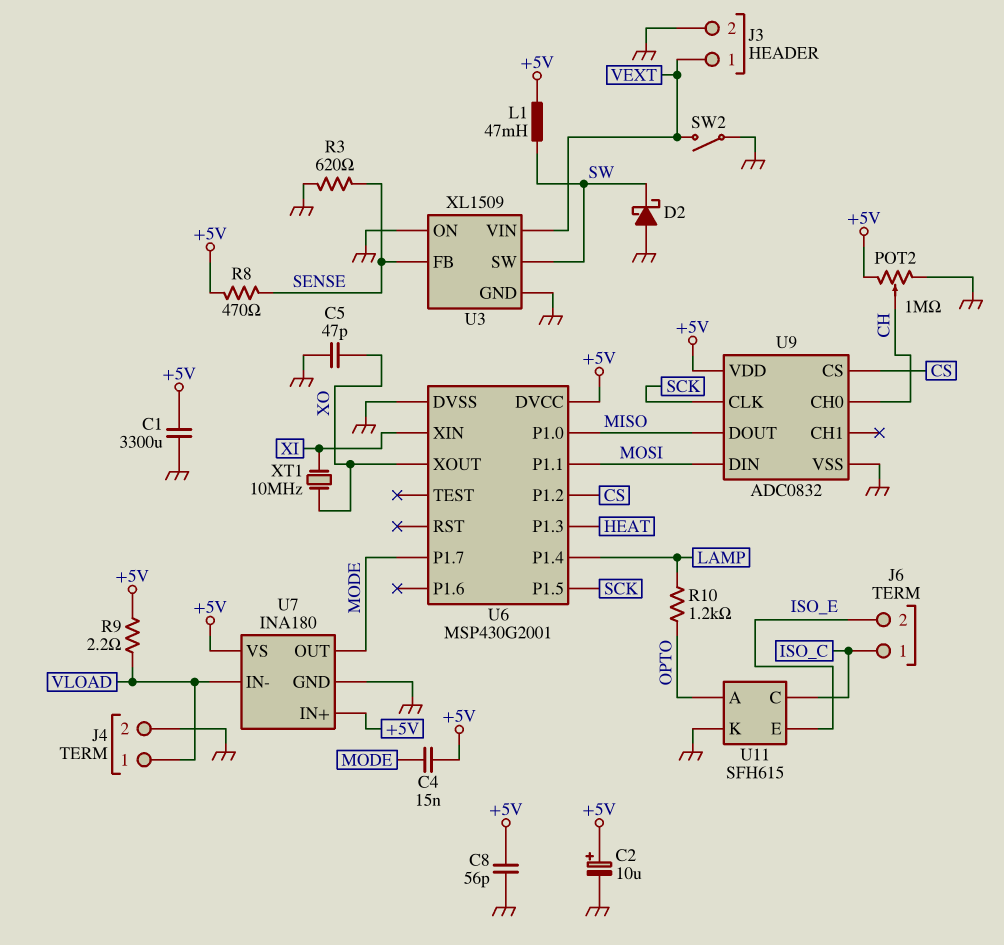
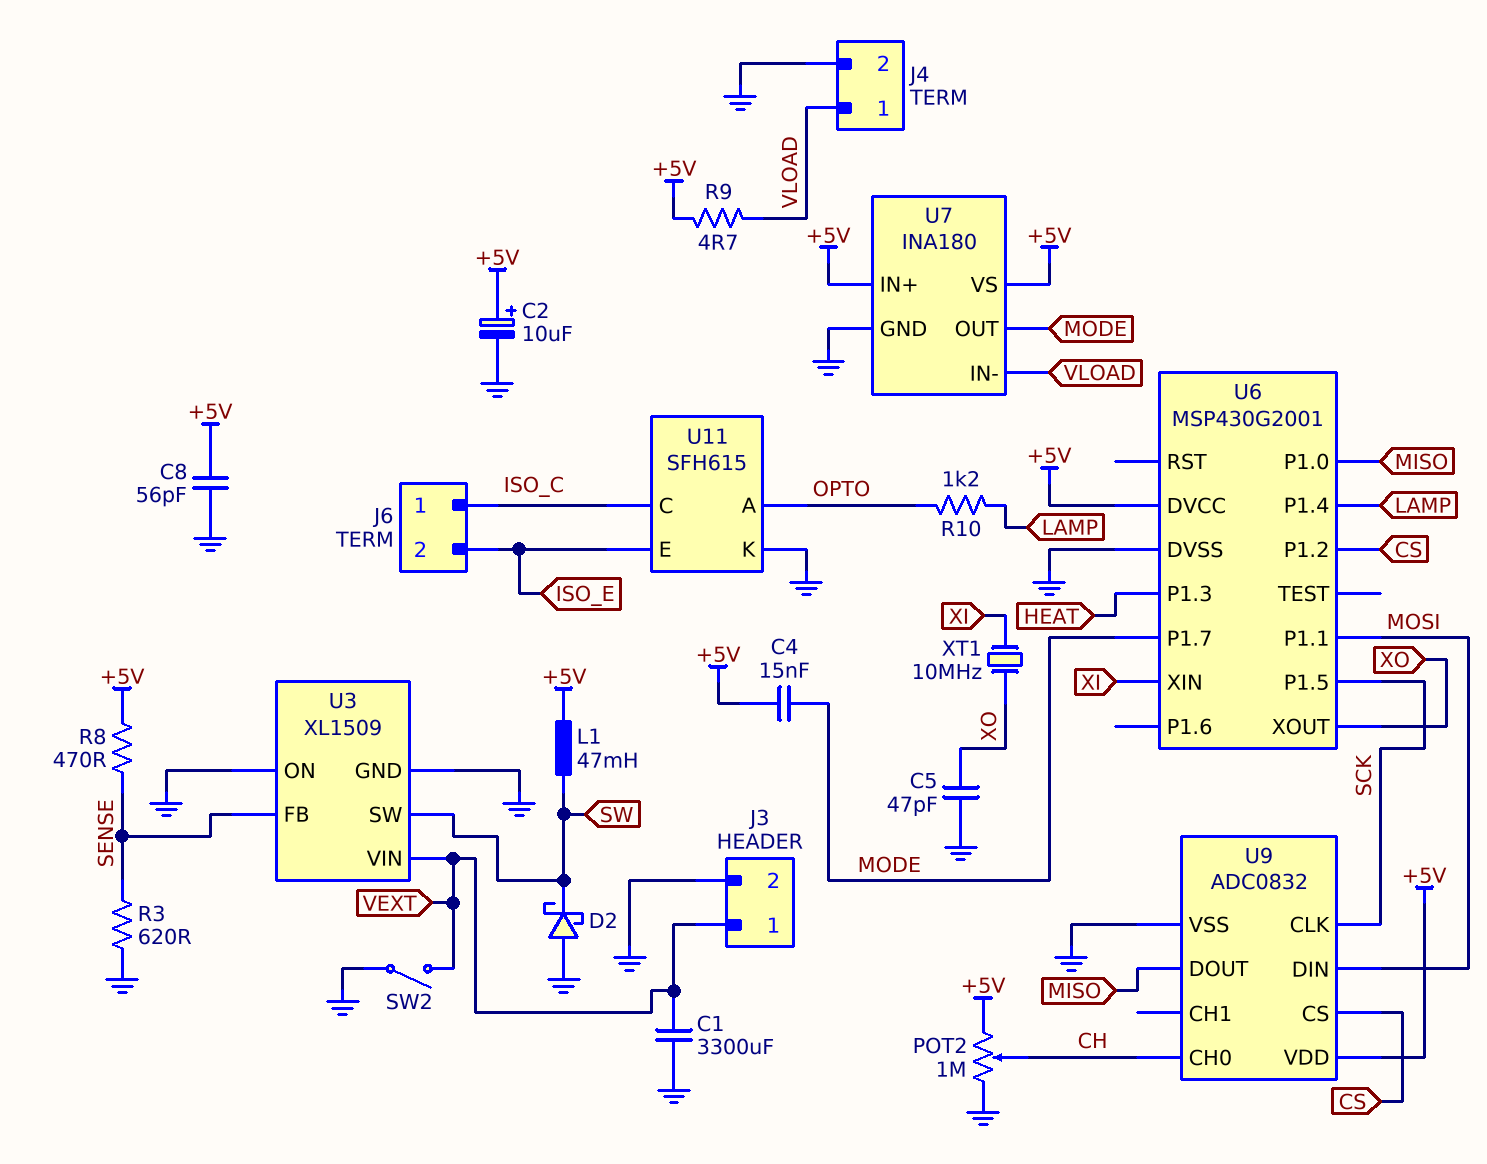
C1: 3300uF (+5V, GND) -> 3300uF (GND, VEXT)
R9: 2.2 (+5V, VLOAD) -> 4.7 (+5V, VLOAD)

